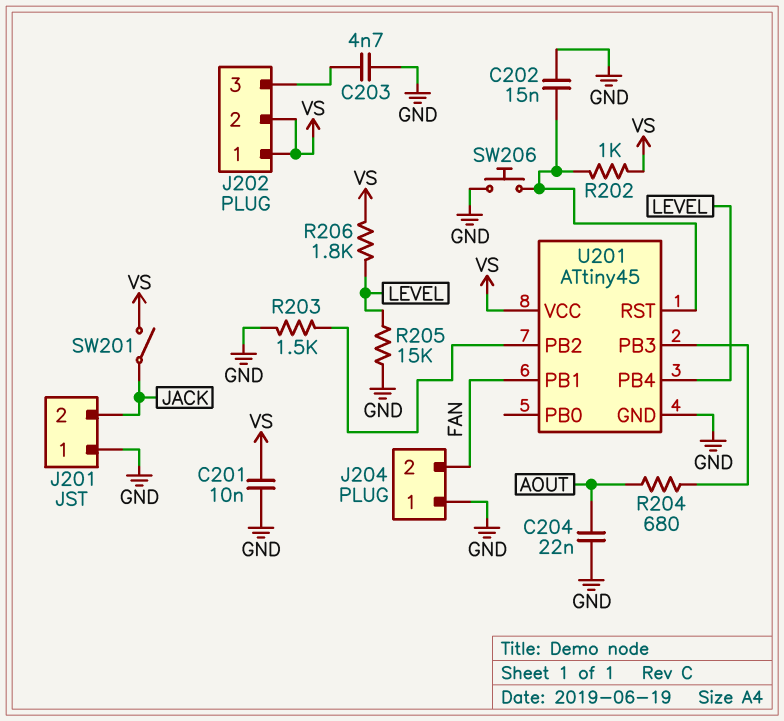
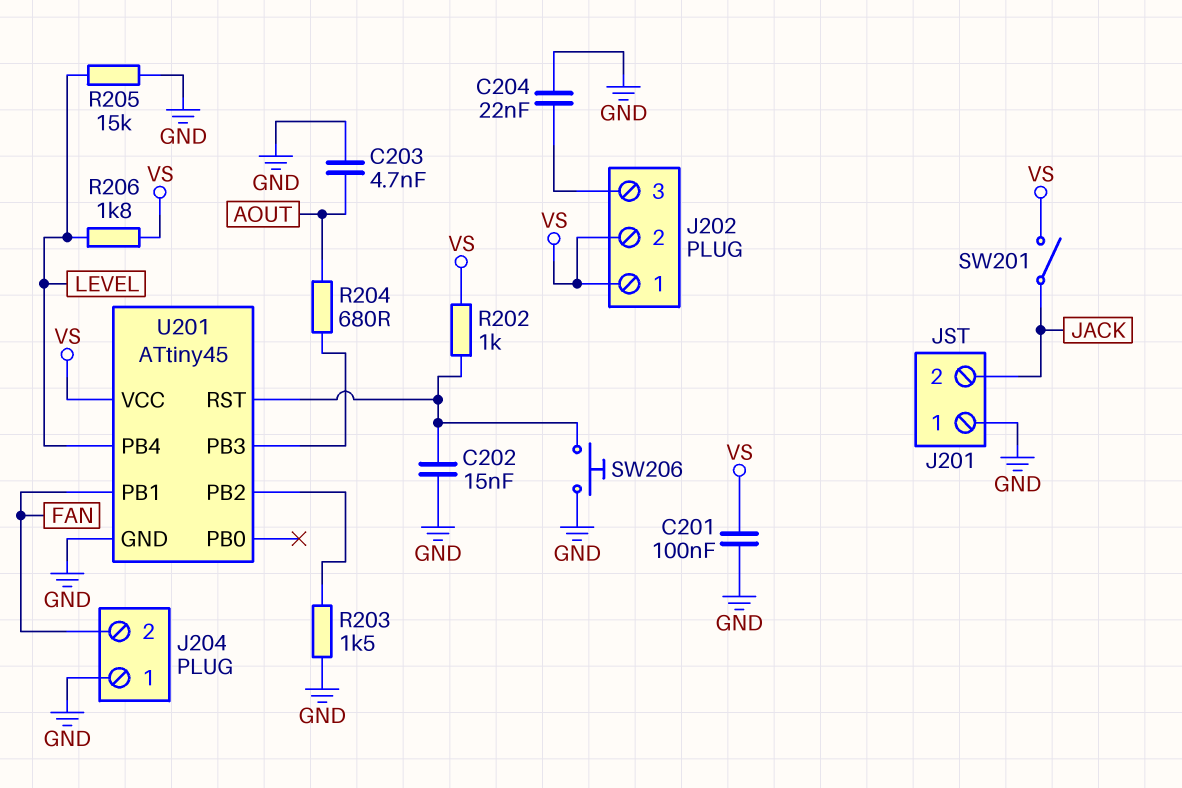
C201: 10nF (GND, VS) -> 100nF (GND, VS)
C203: 4.7nF (GND, J202/3) -> 4.7nF (AOUT, GND)
C204: 22nF (AOUT, GND) -> 22nF (GND, J202/3)

